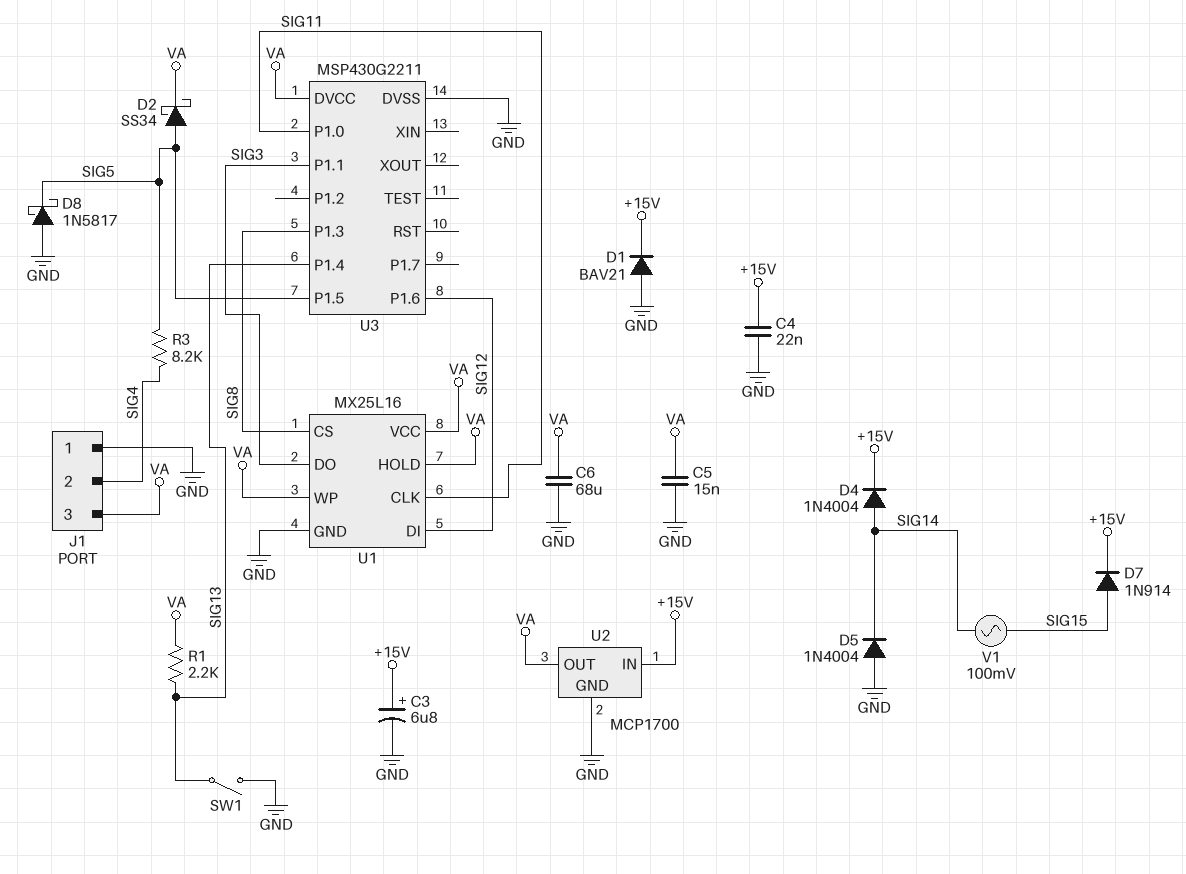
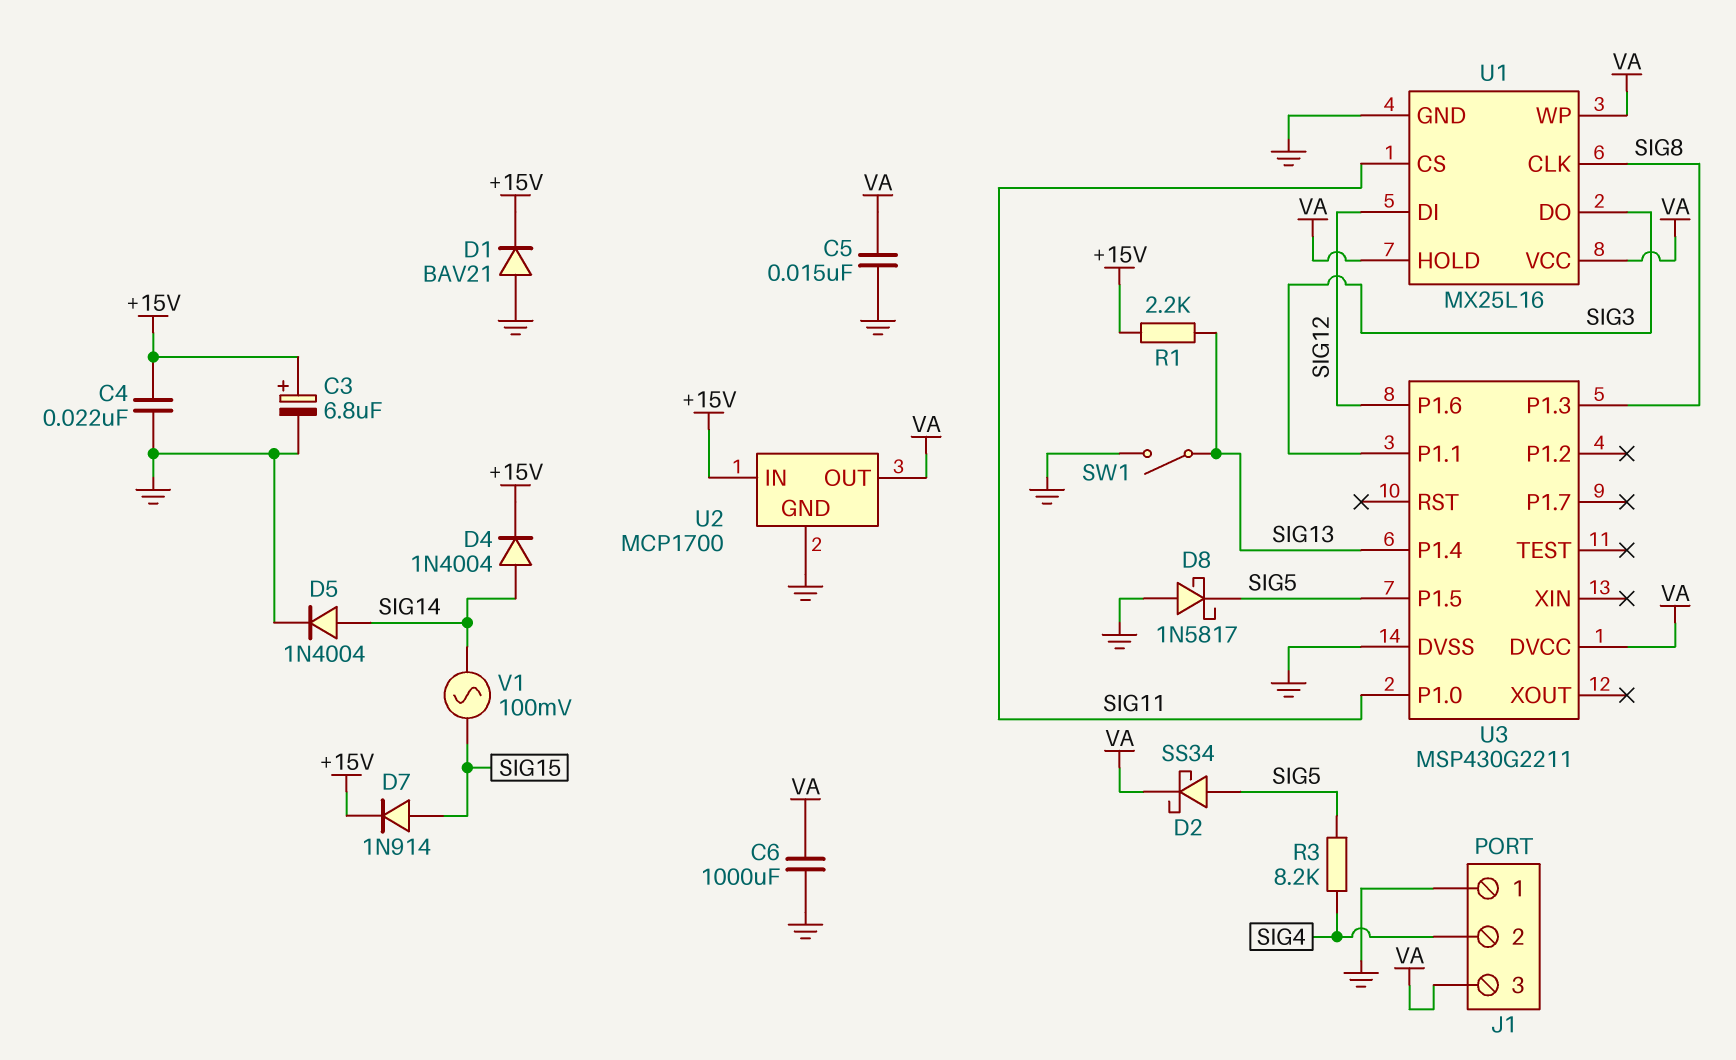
C6: 68uF (GND, VA) -> 1000uF (GND, VA)
D5: diode 1N4004 (A GND, K SIG14) -> diode 1N4004 (A SIG14, K GND)
R1: 2.2k (SIG13, VA) -> 2.2k (+15V, SIG13)
U1 pin CLK: SIG11 -> SIG8
U1 pin CS: SIG8 -> SIG11

